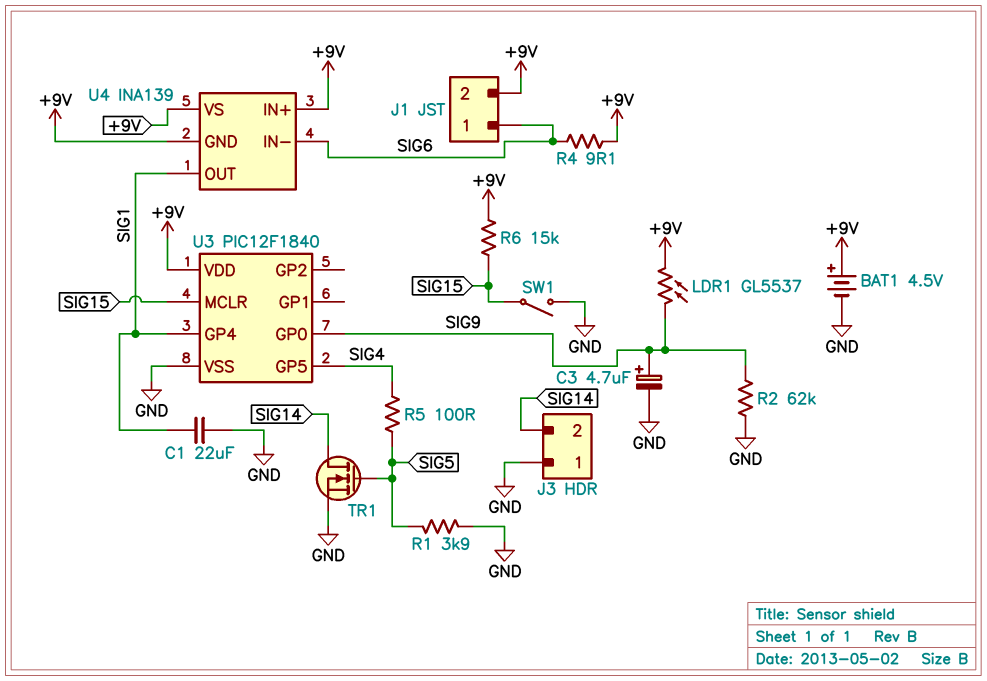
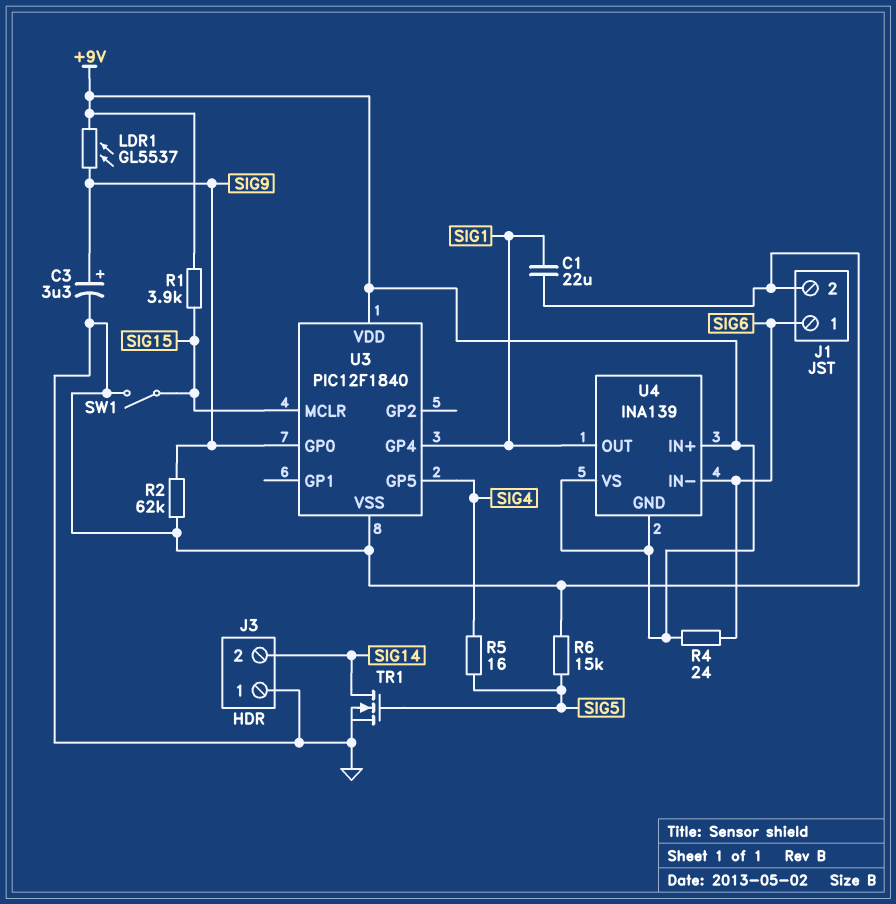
BAT1: 4.5V (plus +9V, minus GND) -> none
C3: 4.7uF (plus SIG9, minus GND) -> 3.3uF (plus SIG9, minus GND)
J1 pin 2: +9V -> GND
R1: 3.9k (GND, SIG5) -> 3.9k (+9V, SIG15)
R4: 9.1 (+9V, SIG6) -> 24 (+9V, SIG6)
R5: 100 (SIG4, SIG5) -> 16 (SIG4, SIG5)
R6: 15k (+9V, SIG15) -> 15k (GND, SIG5)

